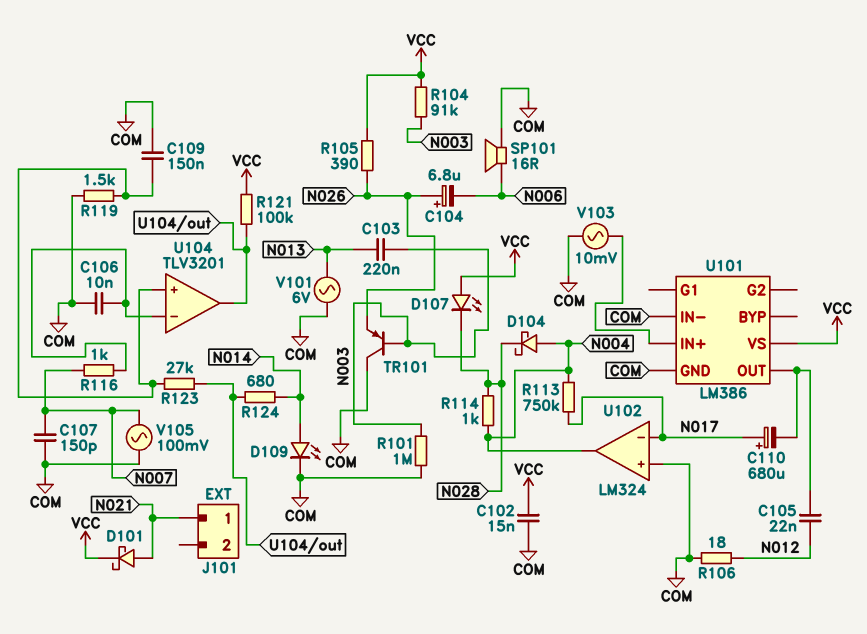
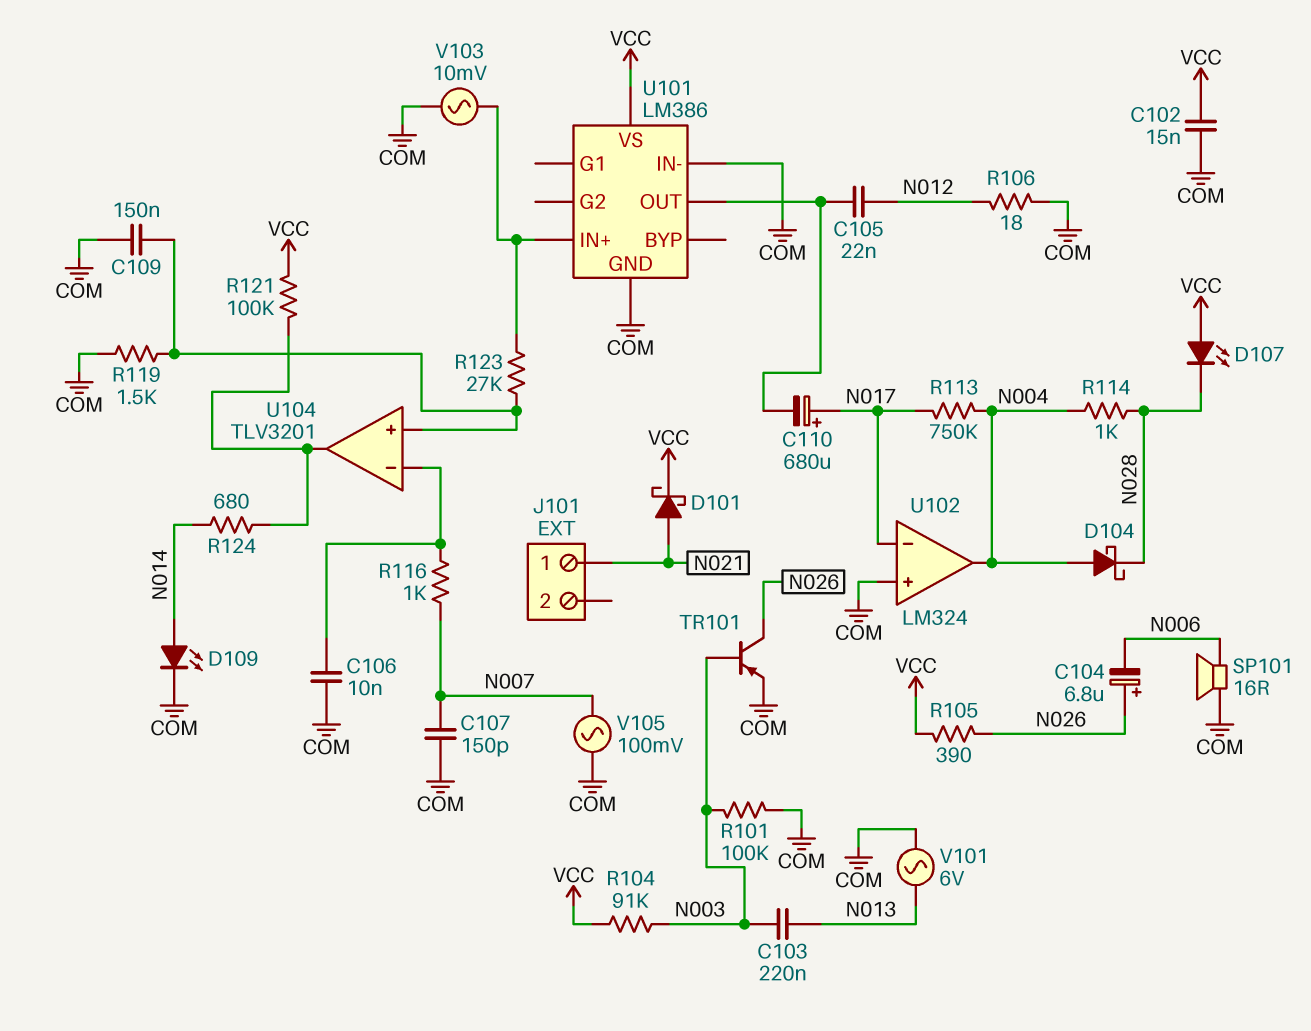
R101: 1M (COM, N003) -> 100k (COM, N003)
R123: 27k (U104/in+, U104/out) -> 27k (U101/IN+, U104/in+)
TR101: PNP (B N003, C COM, E N026) -> PNP (B N003, C N026, E COM)

